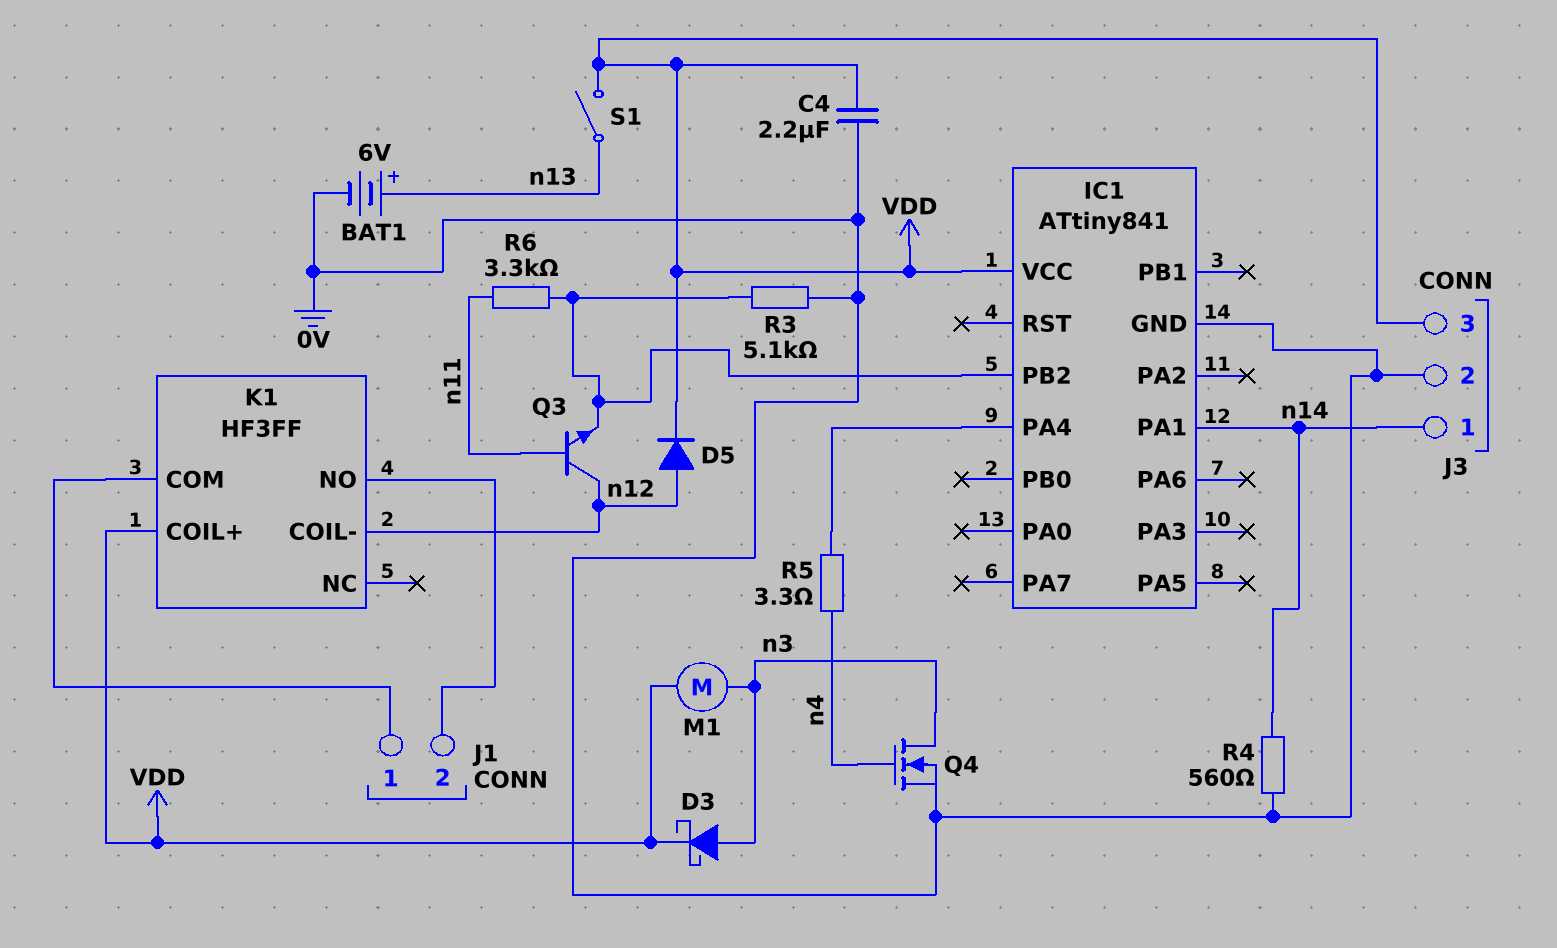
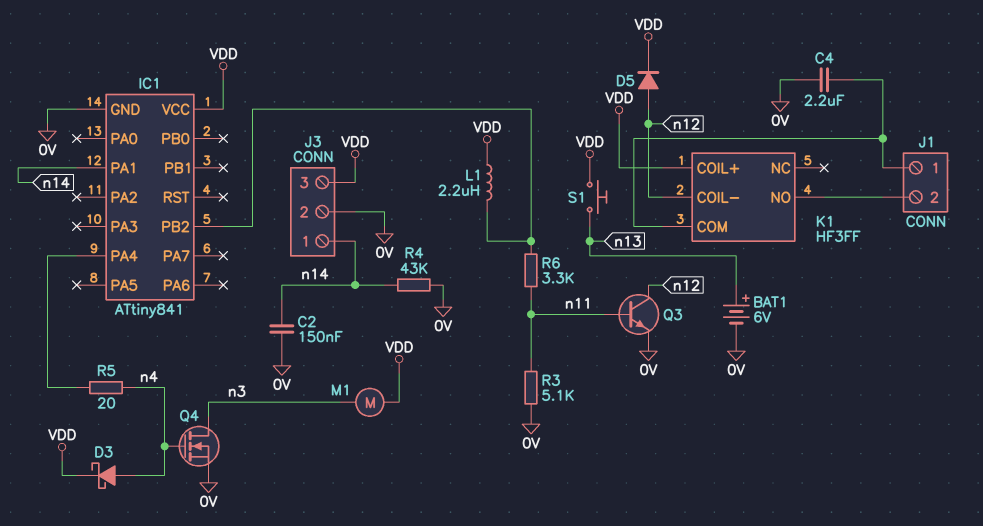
C2: none -> 150nF (0V, n14)
C4: 2.2uF (0V, VDD) -> 2.2uF (0V, J1/1)
D3: schottky (A n3, K VDD) -> schottky (A n4, K VDD)
L1: none -> 2.2uH (IC1/PB2, VDD)
Q3: NPN (B n11, C n12, E IC1/PB2) -> NPN (B n11, C n12, E 0V)
R3: 5.1k (0V, IC1/PB2) -> 5.1k (0V, n11)
R4: 560 (0V, n14) -> 43k (0V, n14)
R5: 3.3 (IC1/PA4, n4) -> 20 (IC1/PA4, n4)
S1: switch (VDD, n13) -> button (VDD, n13)

